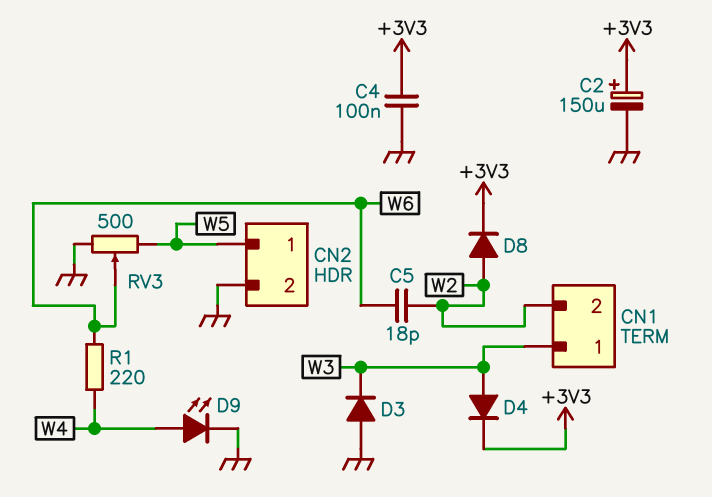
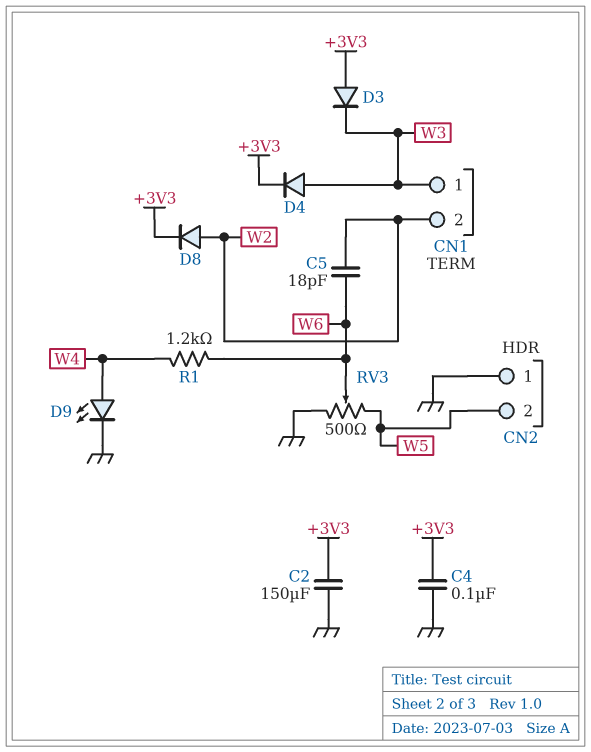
C2: 150uF (plus +3V3, minus GND) -> 150uF (+3V3, GND)
CN2 pin 1: W5 -> GND
CN2 pin 2: GND -> W5
D3: diode (A GND, K W3) -> diode (A +3V3, K W3)
R1: 220 (W4, W6) -> 1.2k (W4, W6)

